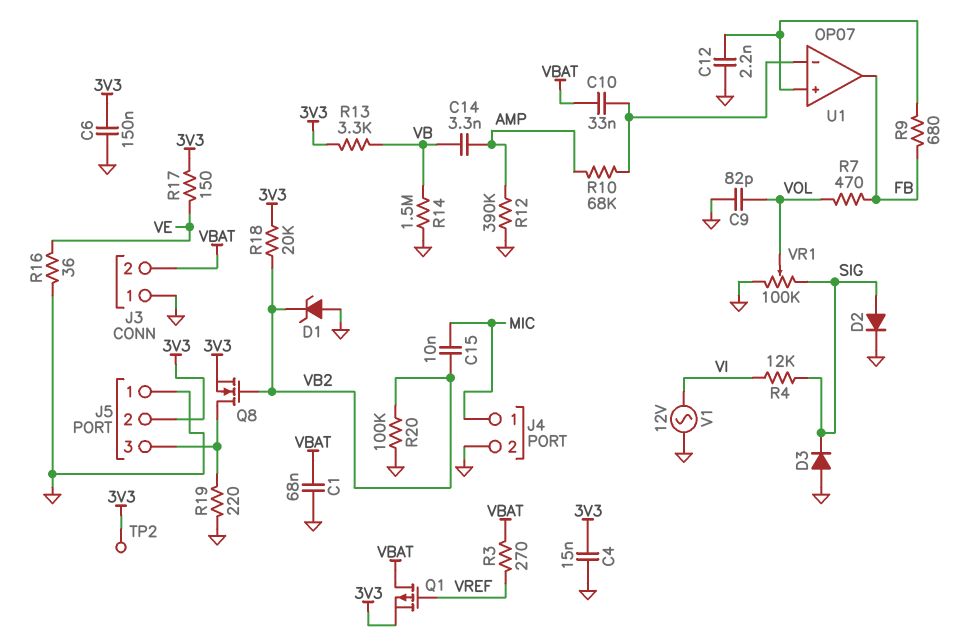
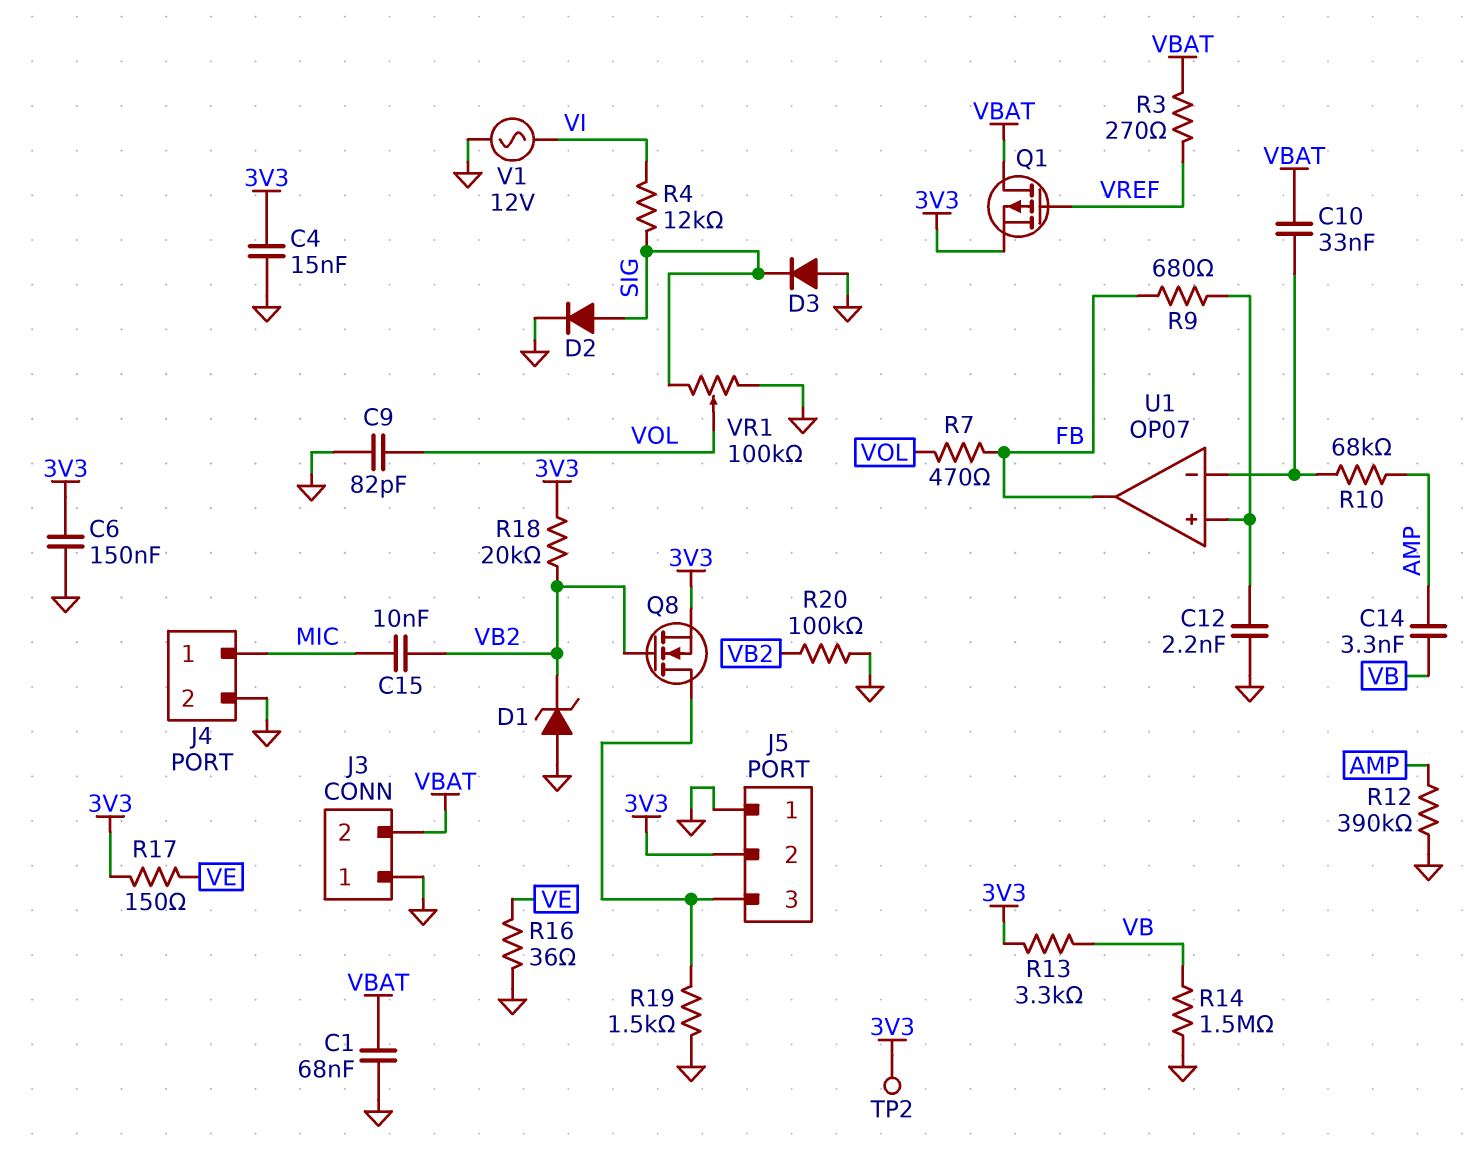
R19: 220 (GND, J5/3) -> 1.5k (GND, J5/3)

